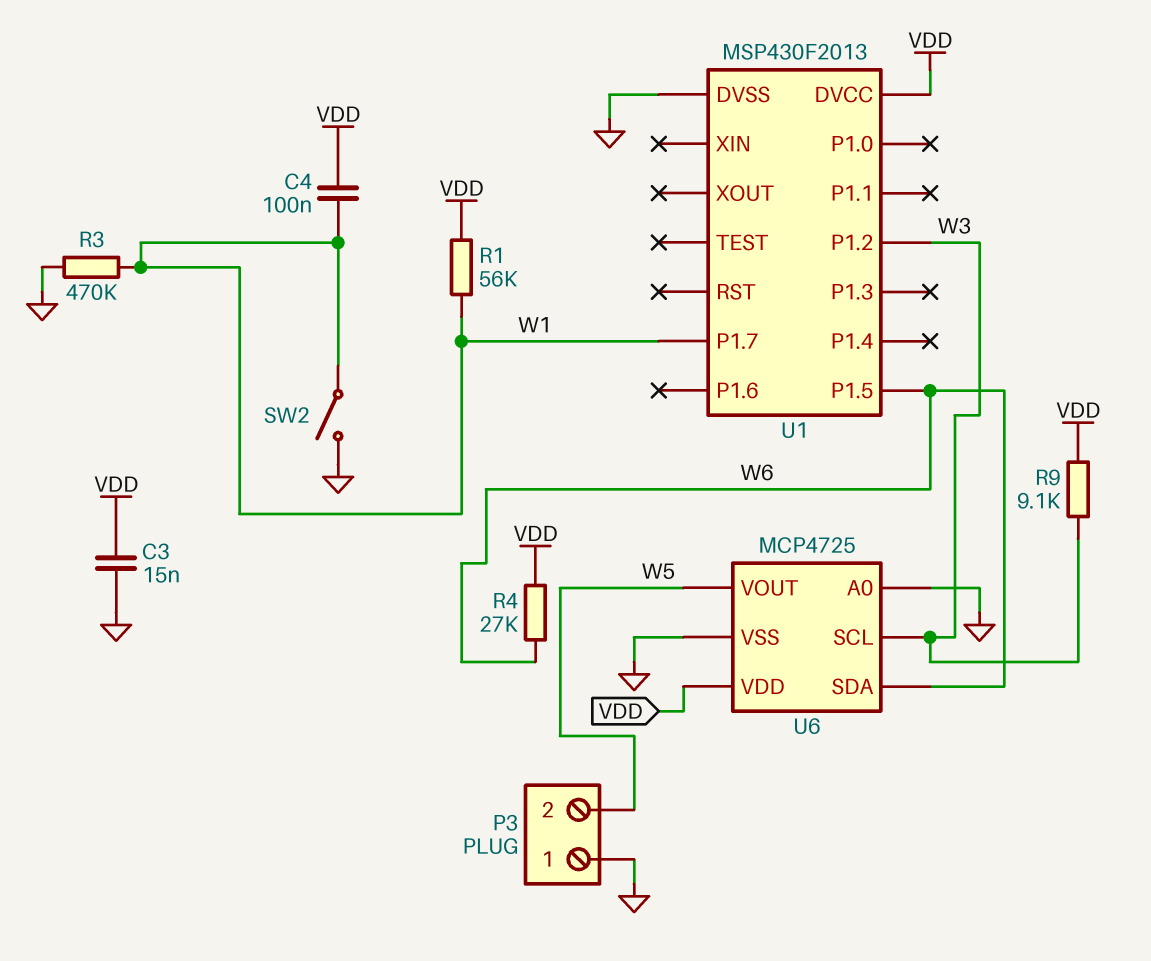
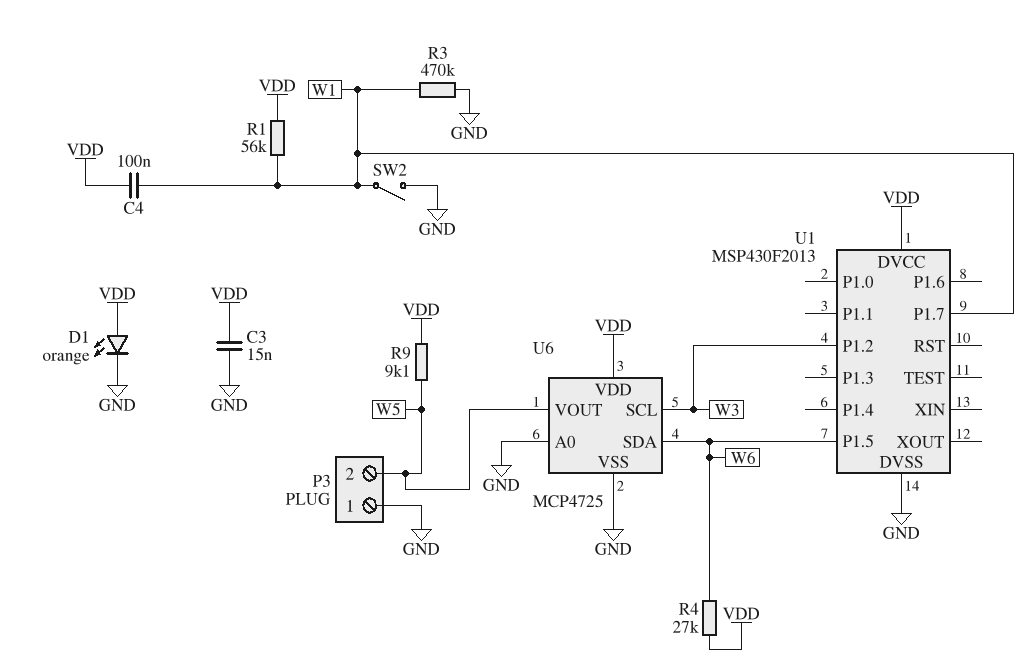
D1: none -> LED orange (A VDD, K GND)
R9: 9.1k (VDD, W3) -> 9.1k (VDD, W5)

